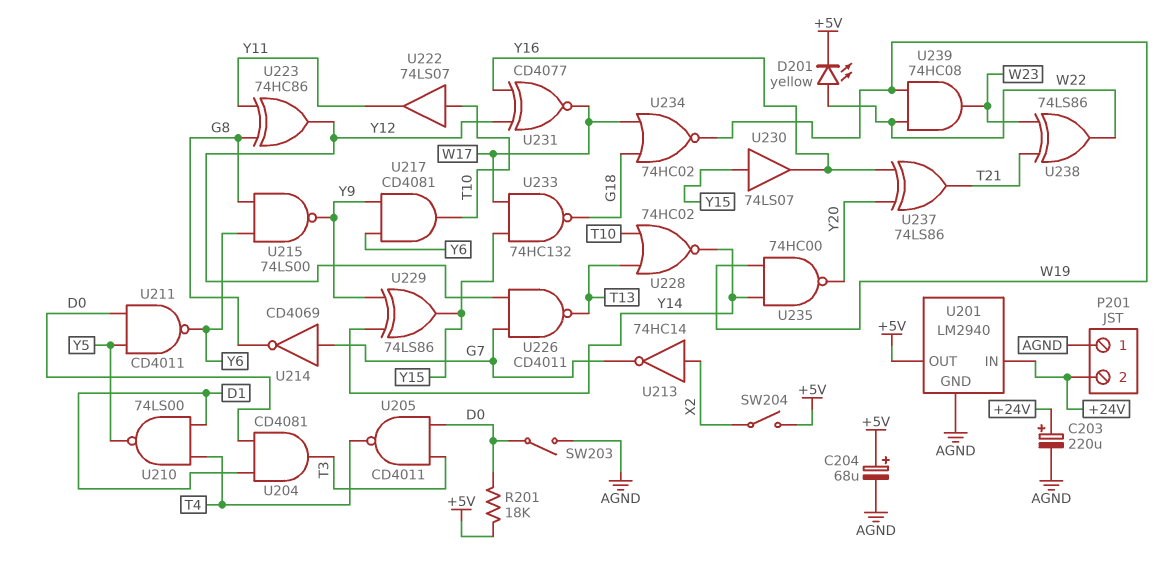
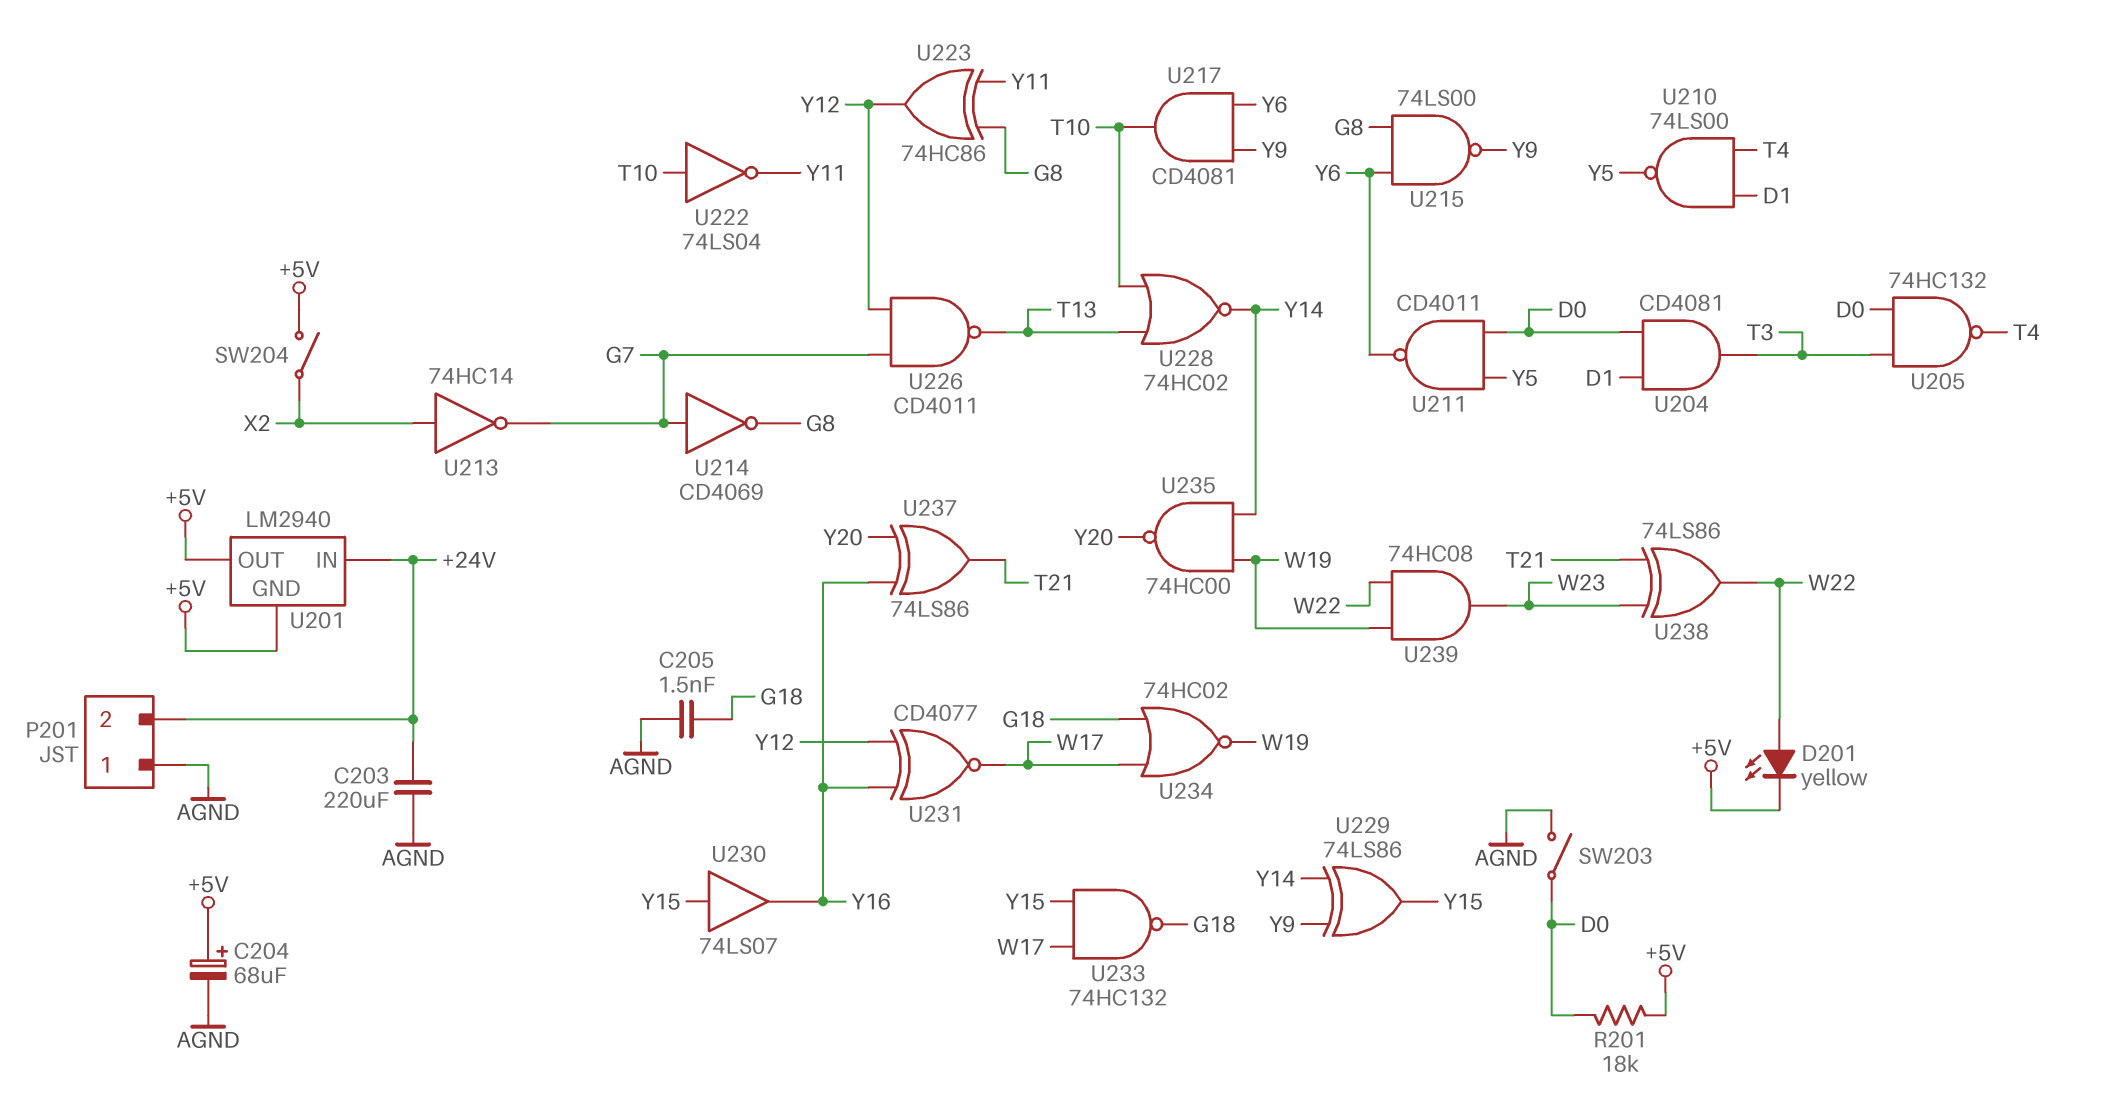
C203: 220uF (plus +24V, minus AGND) -> 220uF (+24V, AGND)
C205: none -> 1.5nF (AGND, G18)
U201 pin GND: AGND -> +5V
U205: NAND CD4011 (in D0, in T3, out T4) -> NAND 74HC132 (in D0, in T3, out T4)
U222: buffer 74LS07 (in T10, out Y11) -> NOT 74LS04 (in T10, out Y11)

